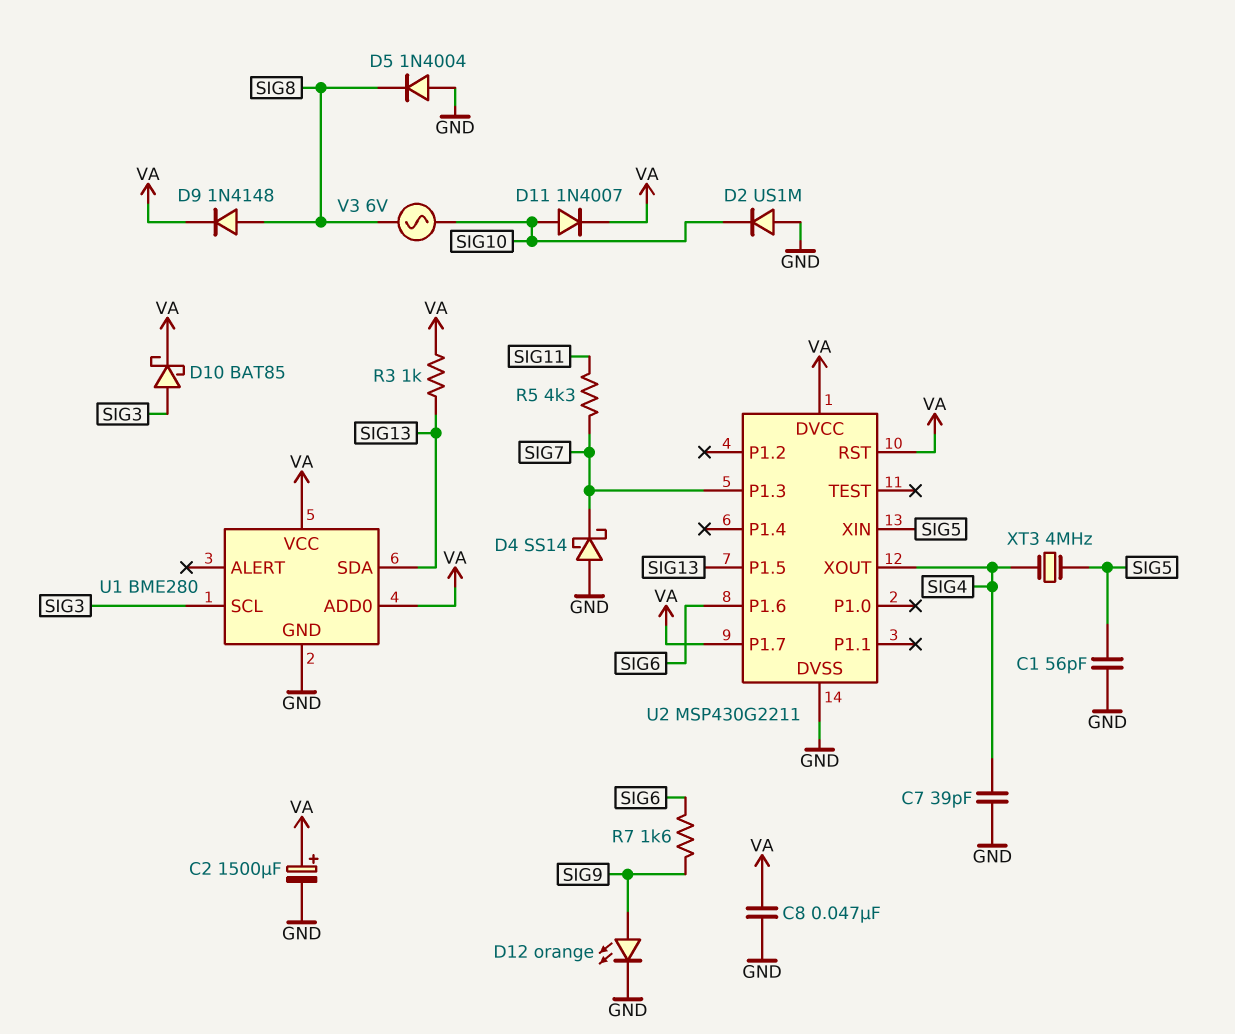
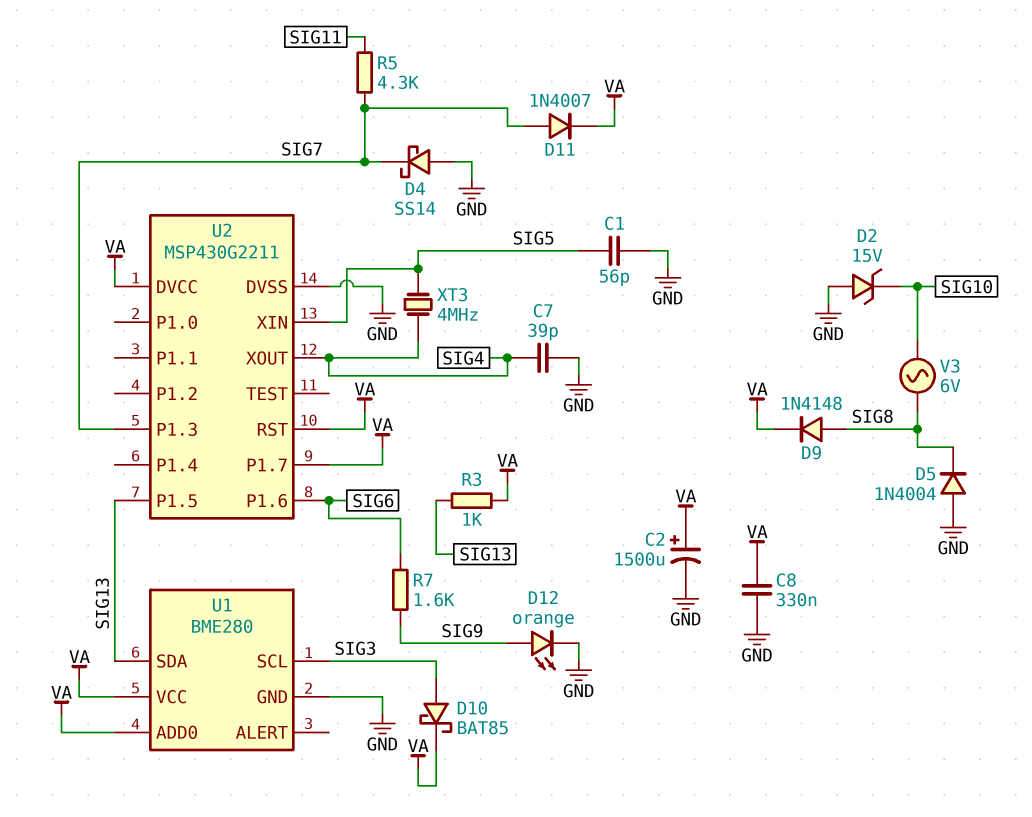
C8: 47nF (GND, VA) -> 330nF (GND, VA)
D2: diode US1M (A GND, K SIG10) -> zener 15V (A GND, K SIG10)
D11: diode 1N4007 (A SIG10, K VA) -> diode 1N4007 (A SIG7, K VA)

